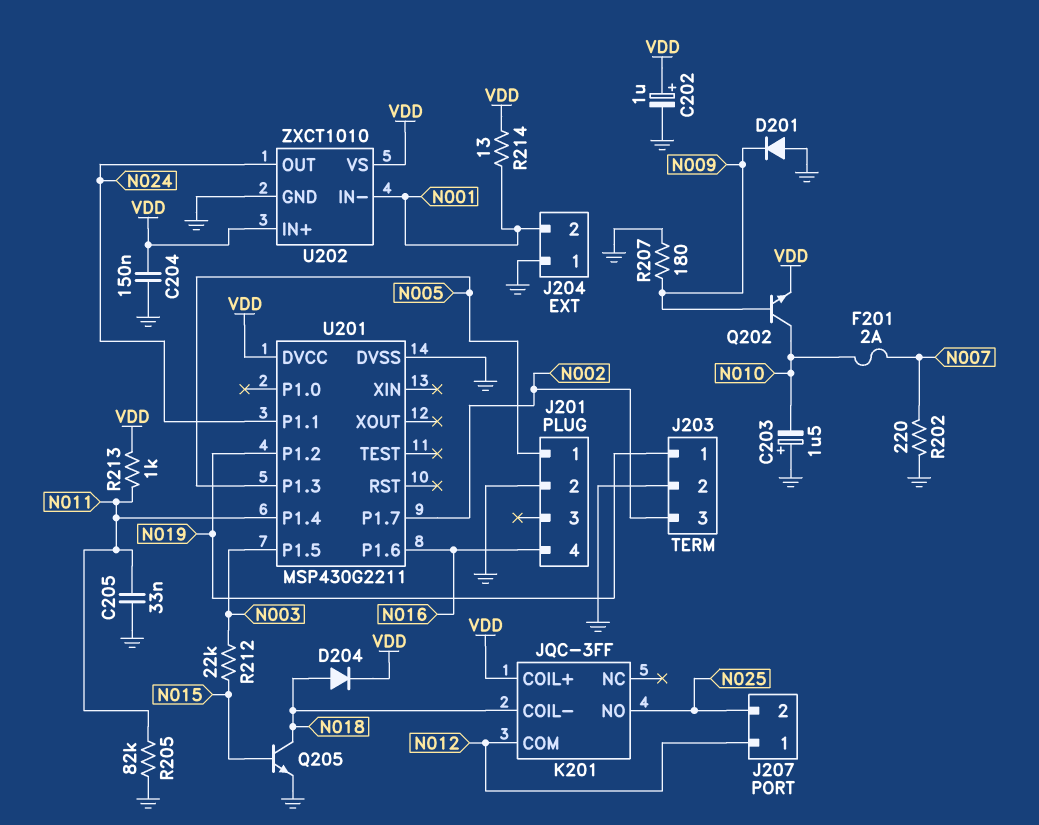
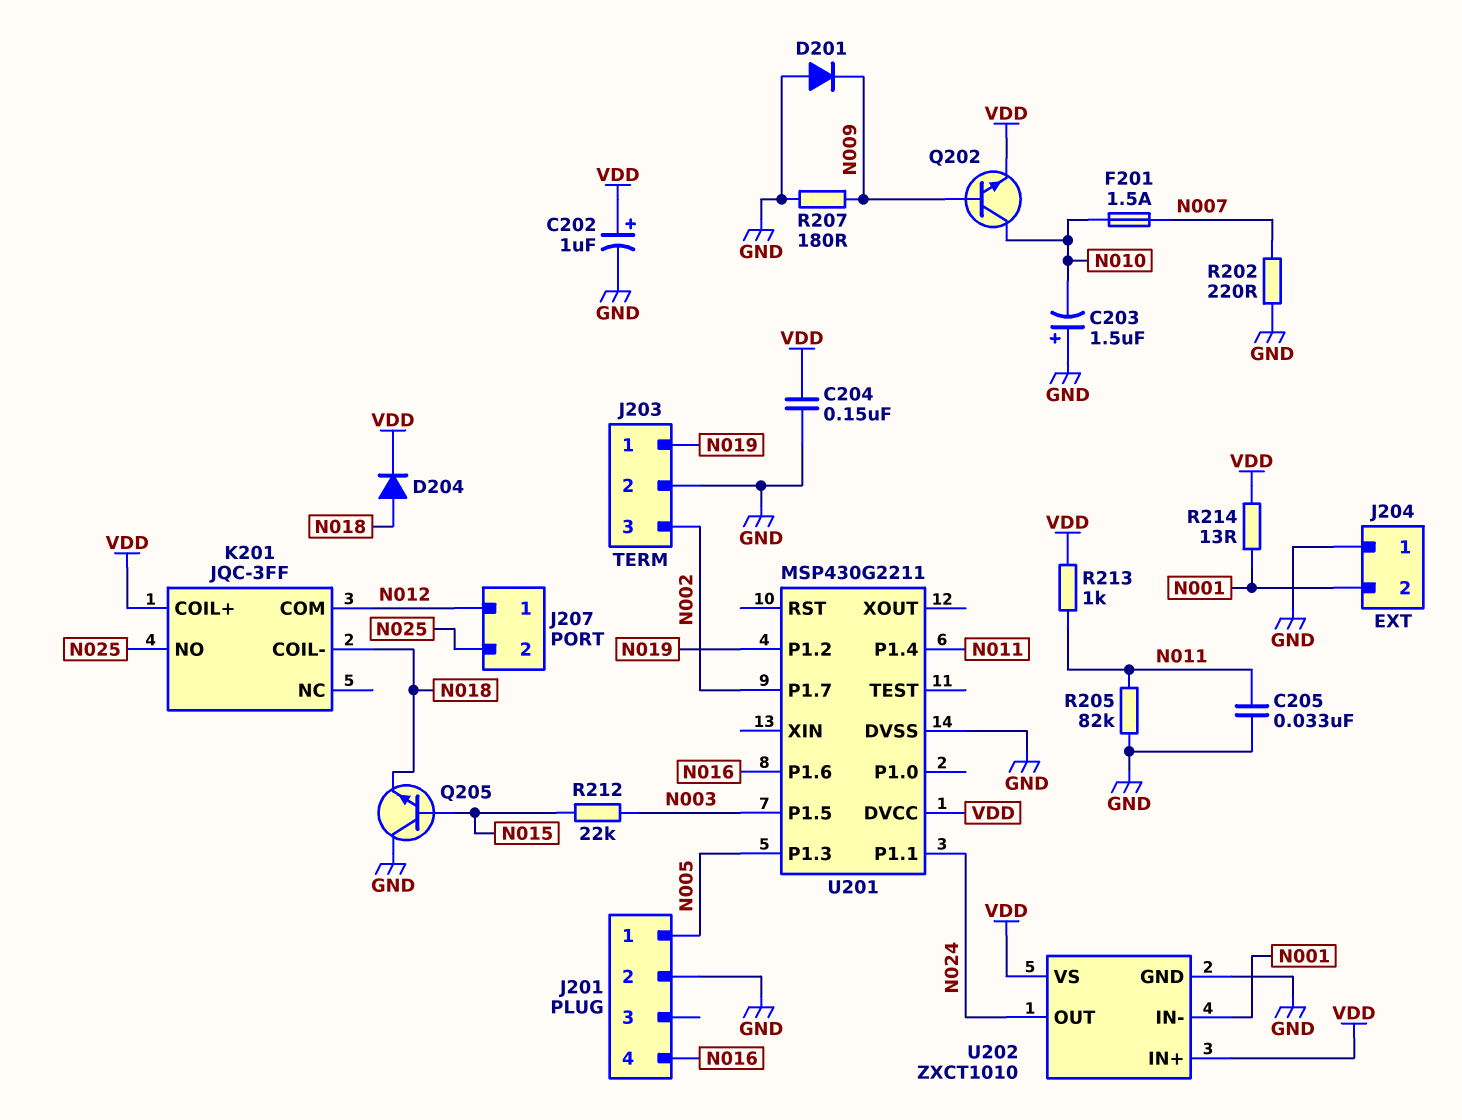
F201: 2A (N007, N010) -> 1.5A (N007, N010)
Q205: NPN (B N015, C N018, E GND) -> NPN (B N015, C GND, E N018)

